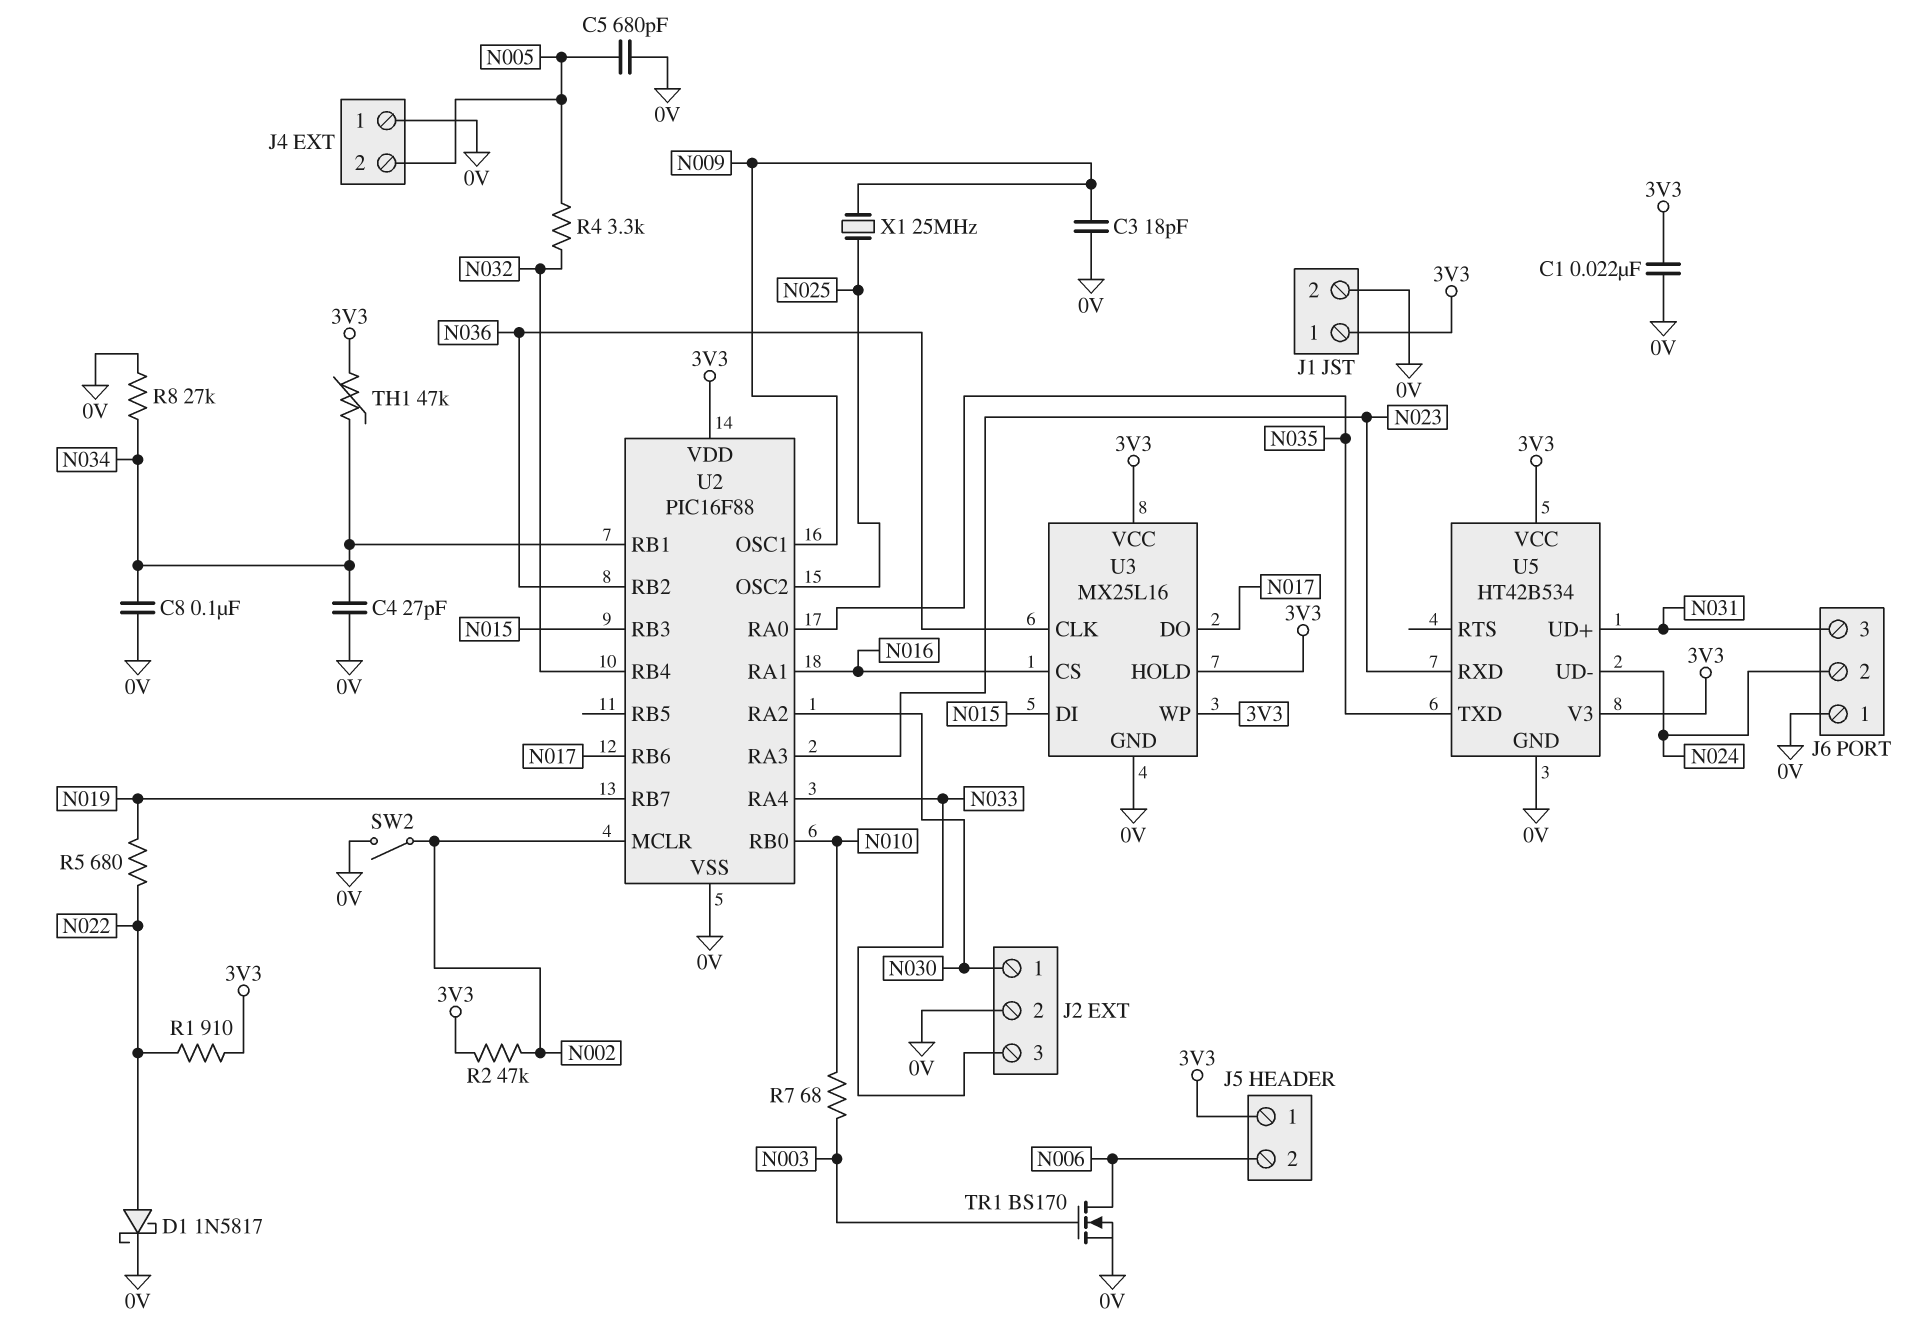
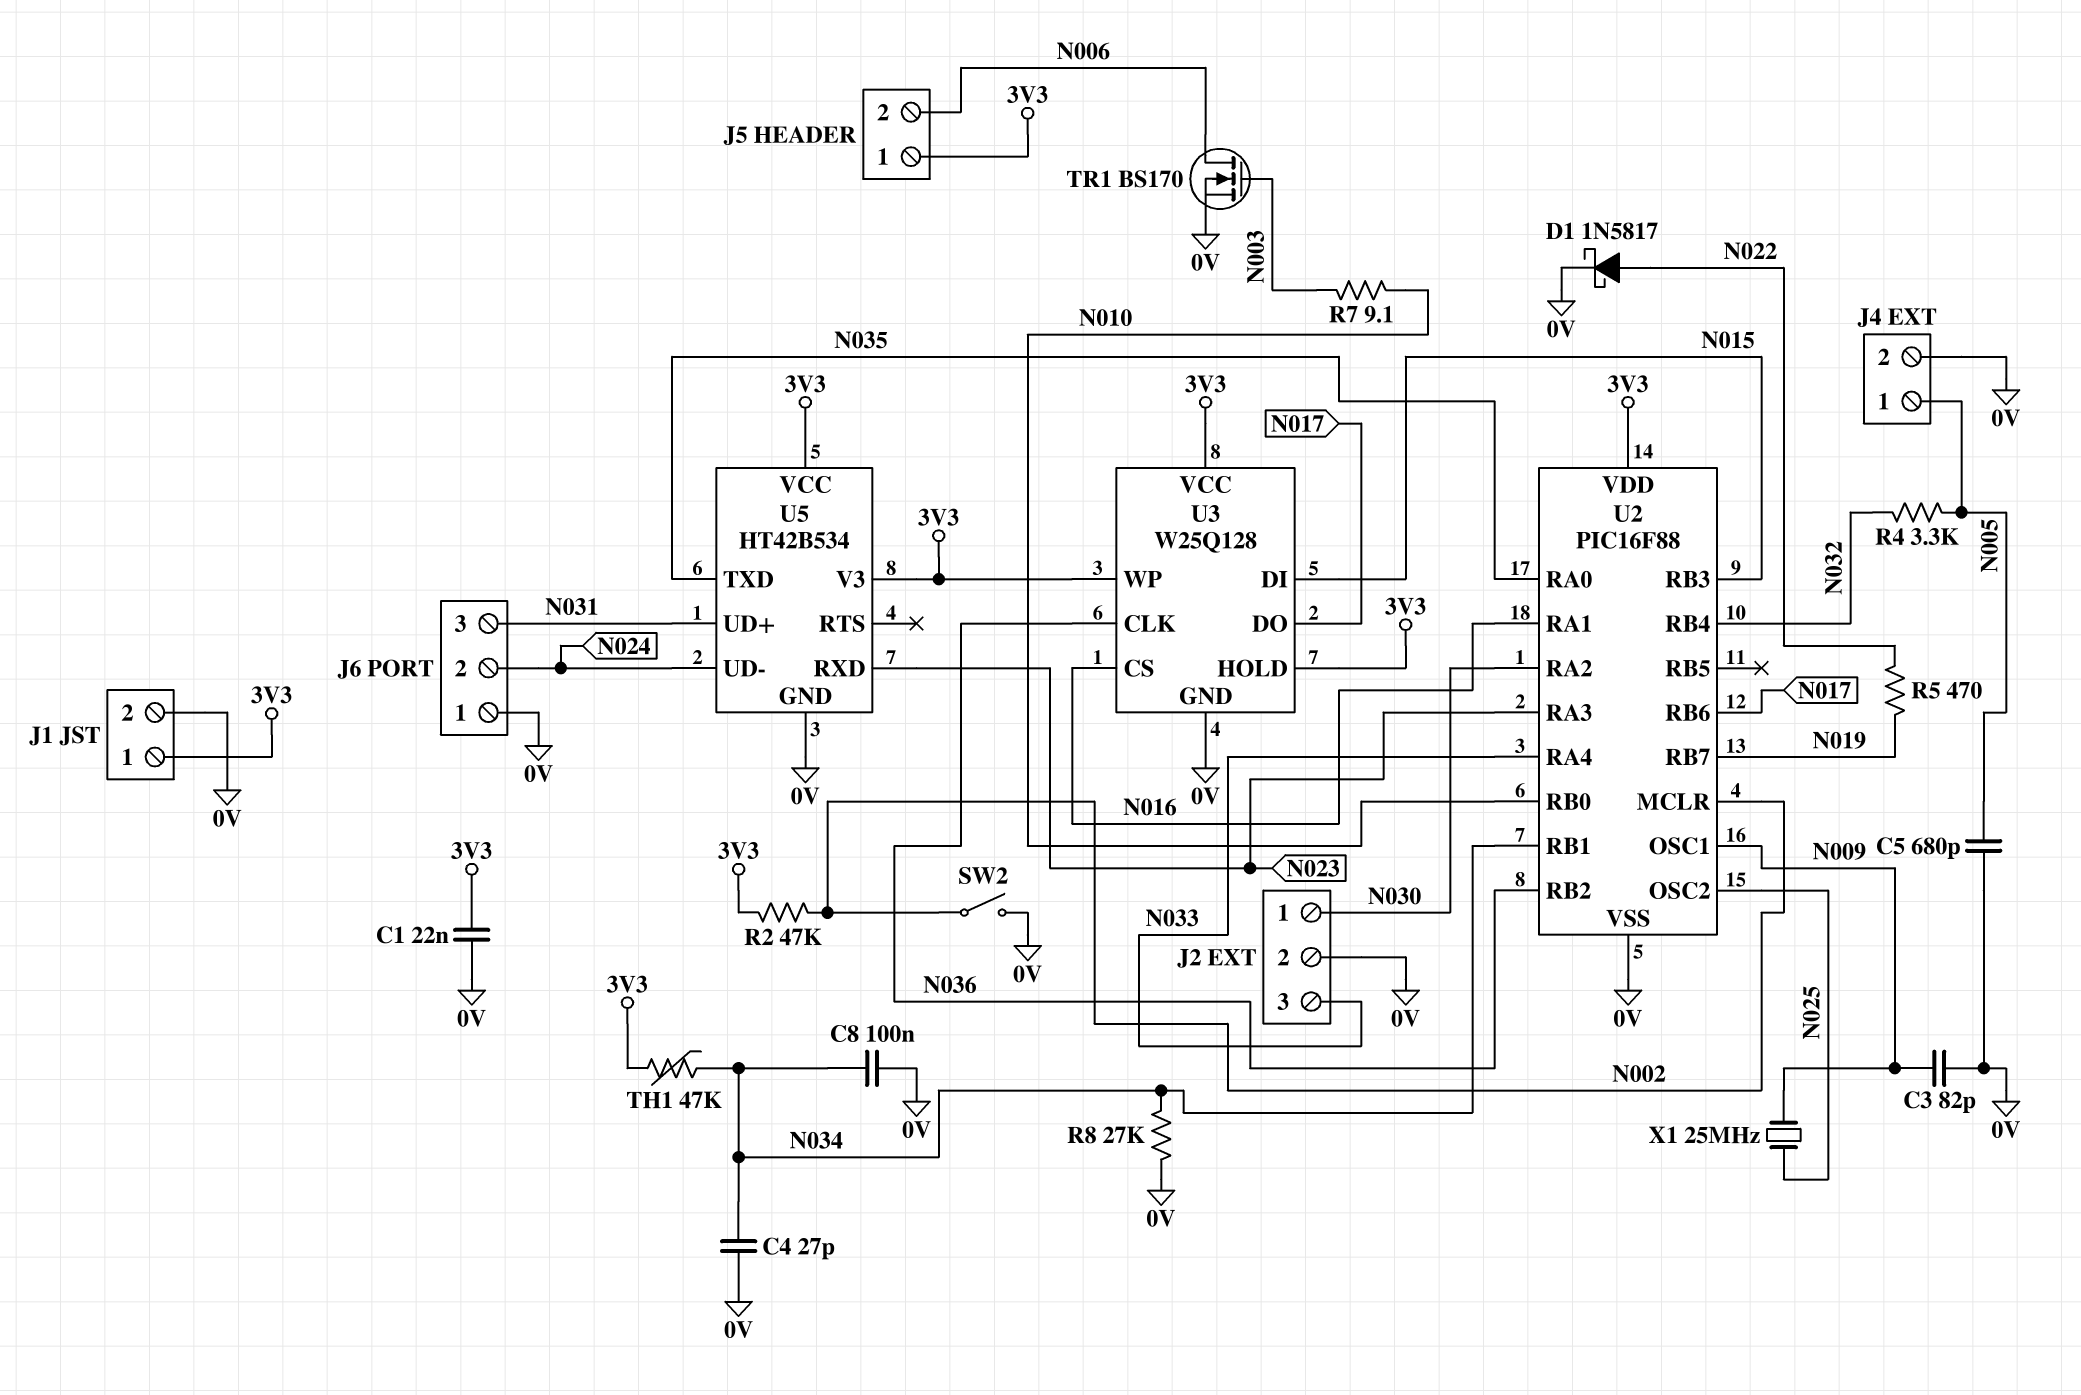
C3: 18pF (0V, N009) -> 82pF (0V, N009)
J4 pin 1: 0V -> N005
J4 pin 2: N005 -> 0V
R1: 910 (3V3, N022) -> none
R5: 680 (N019, N022) -> 470 (N019, N022)
R7: 68 (N003, N010) -> 9.1 (N003, N010)
U3: MX25L16 -> W25Q128

